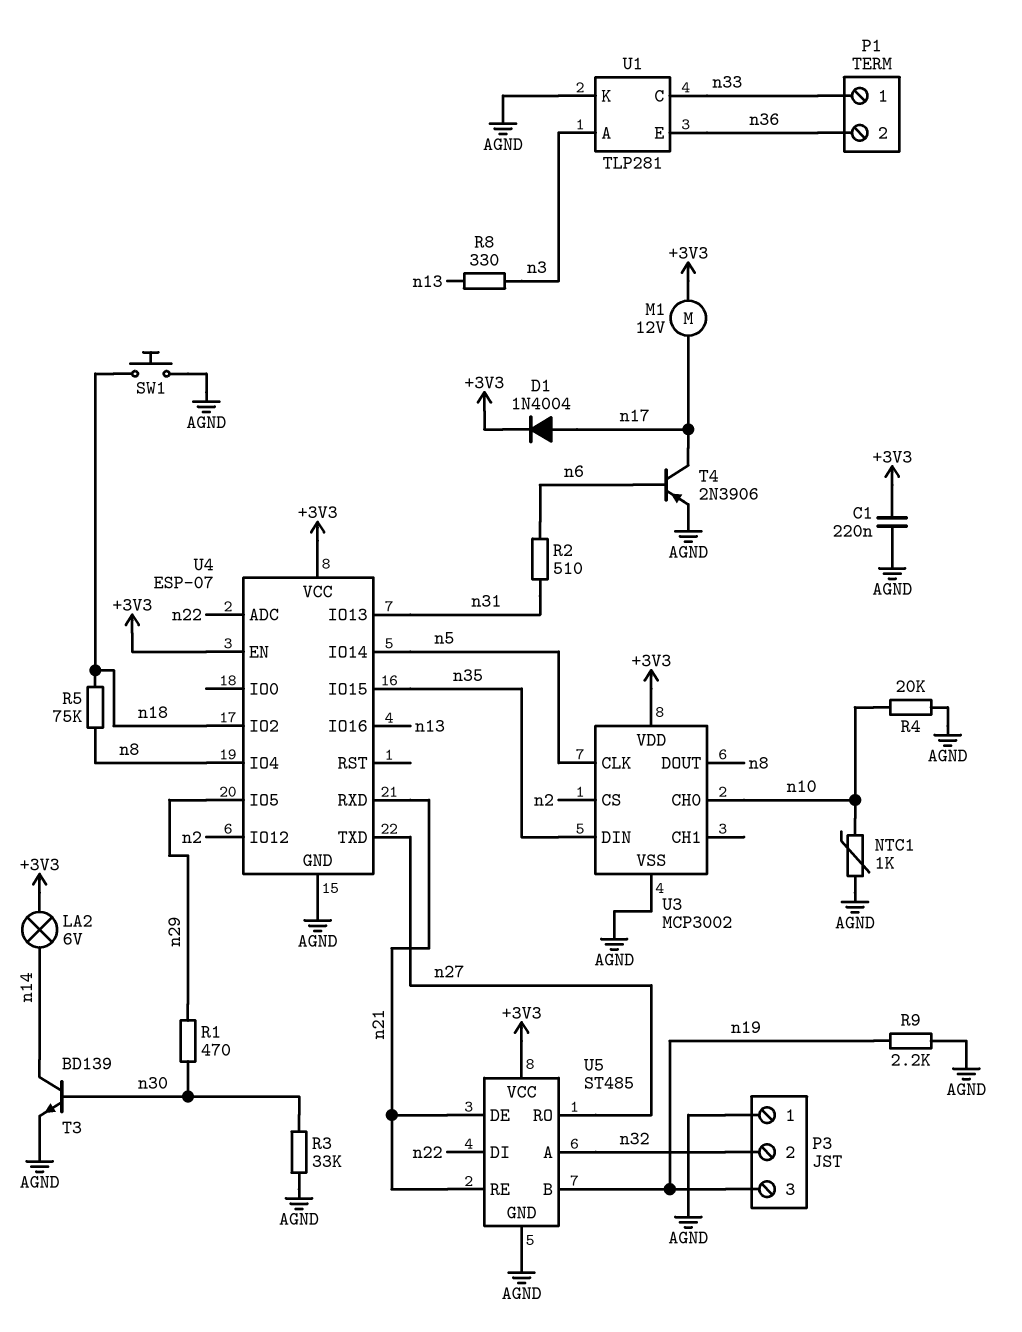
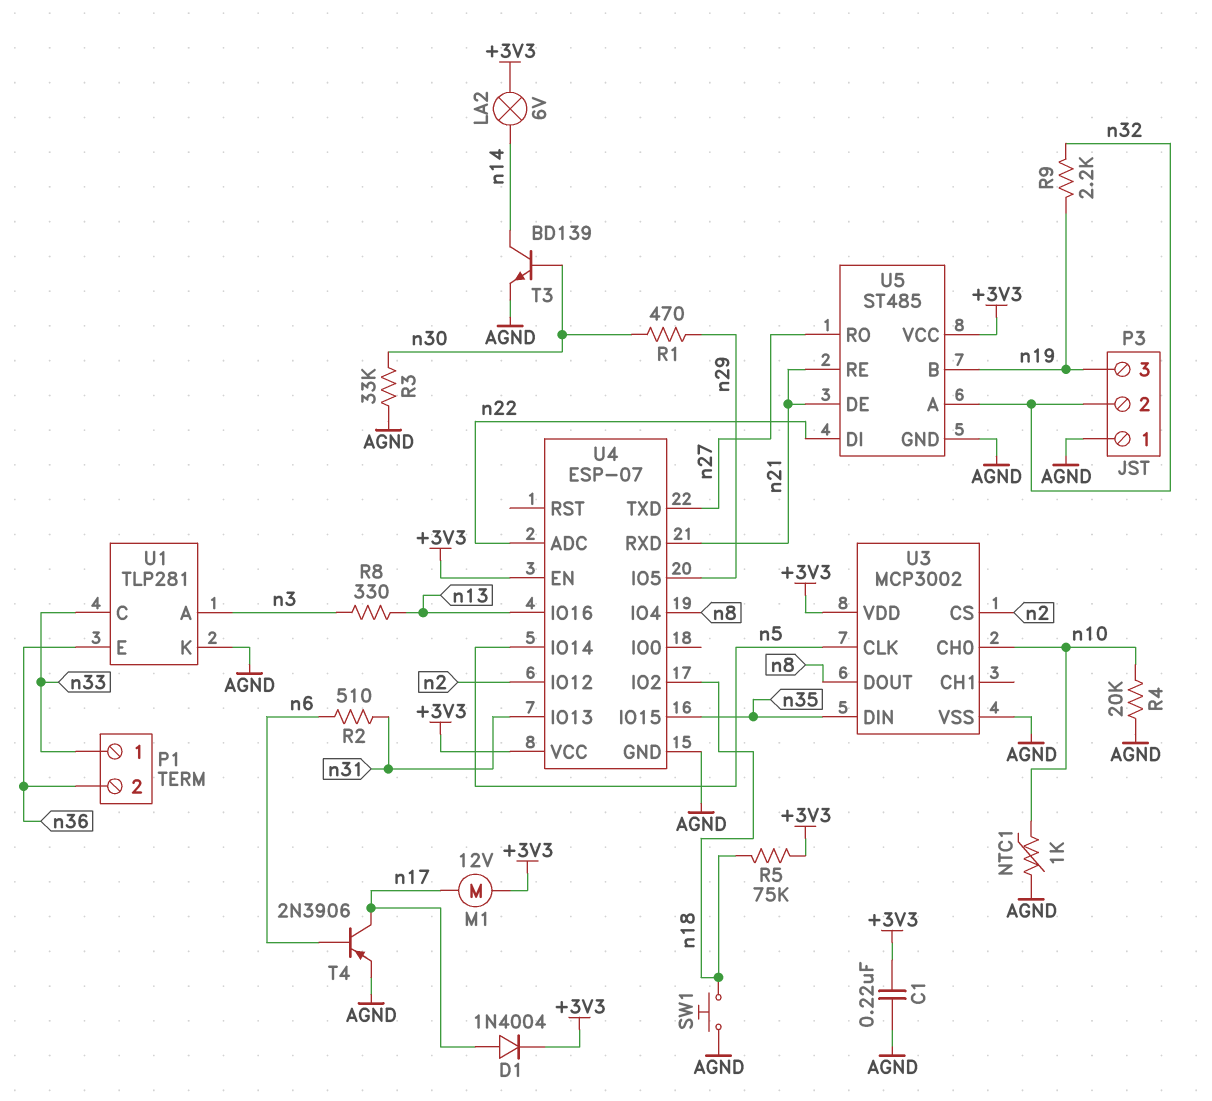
R5: 75k (n8, n18) -> 75k (+3V3, n18)
R9: 2.2k (AGND, n19) -> 2.2k (n19, n32)

